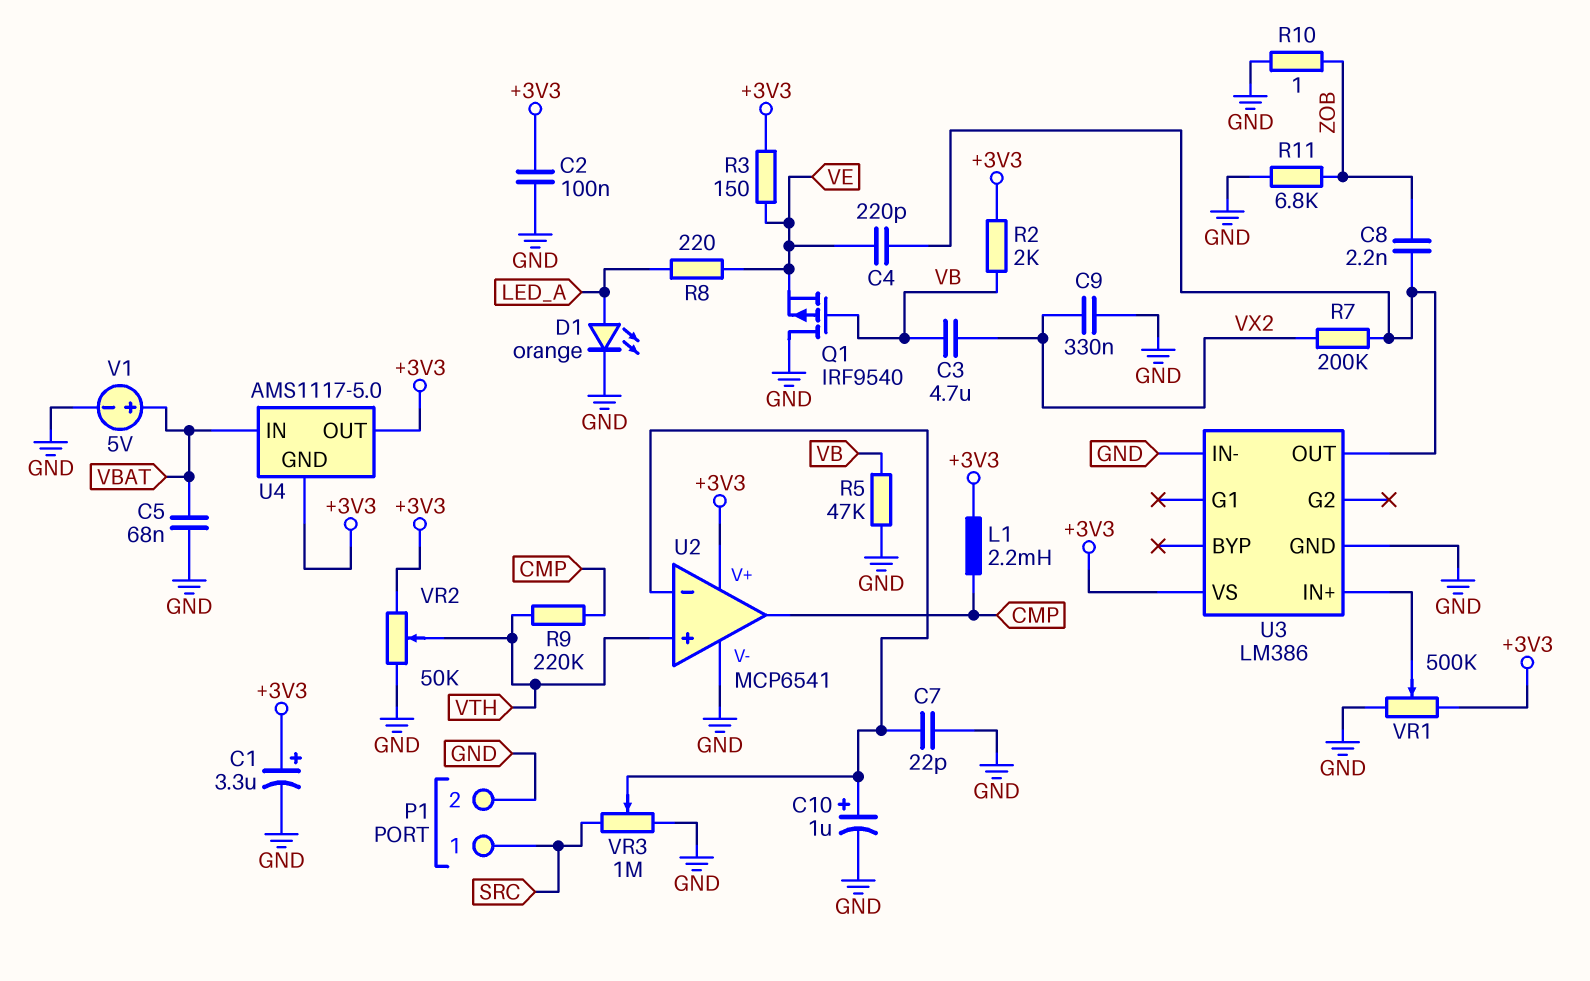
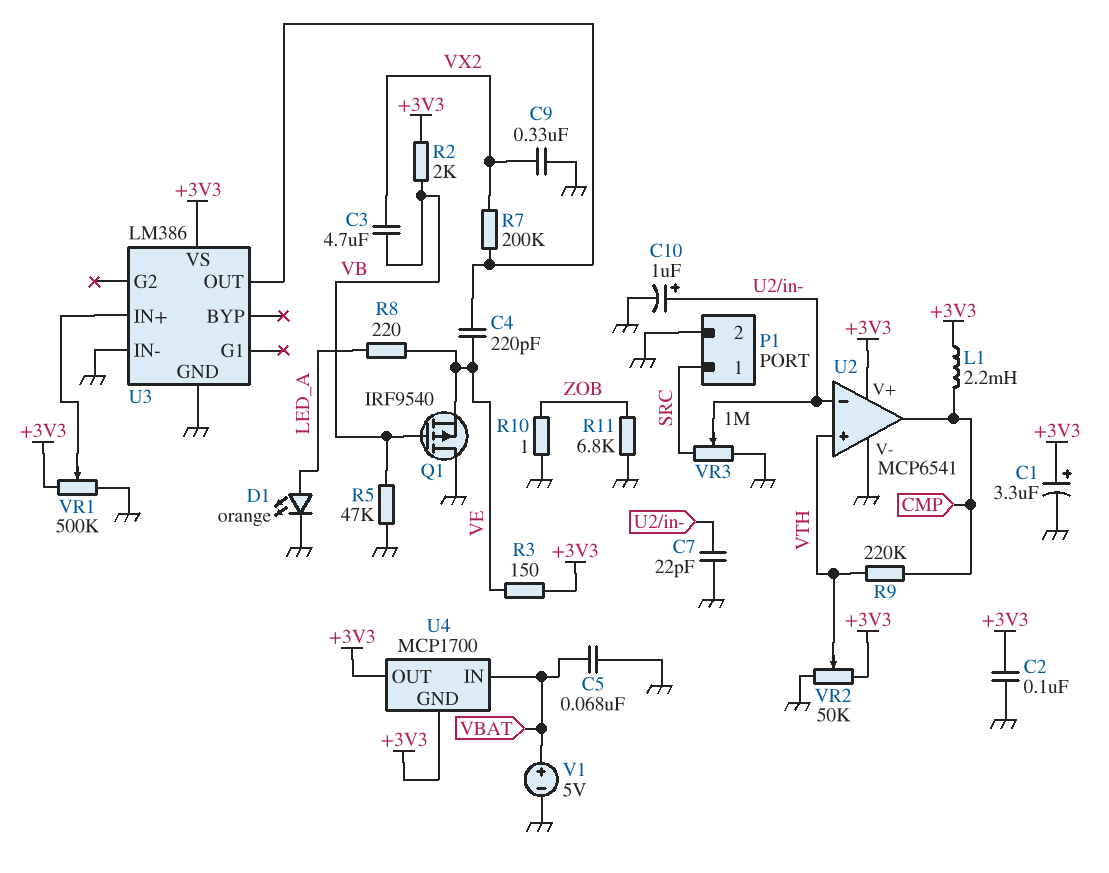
C8: 2.2nF (U3/OUT, ZOB) -> none
U4: AMS1117-5.0 -> MCP1700

